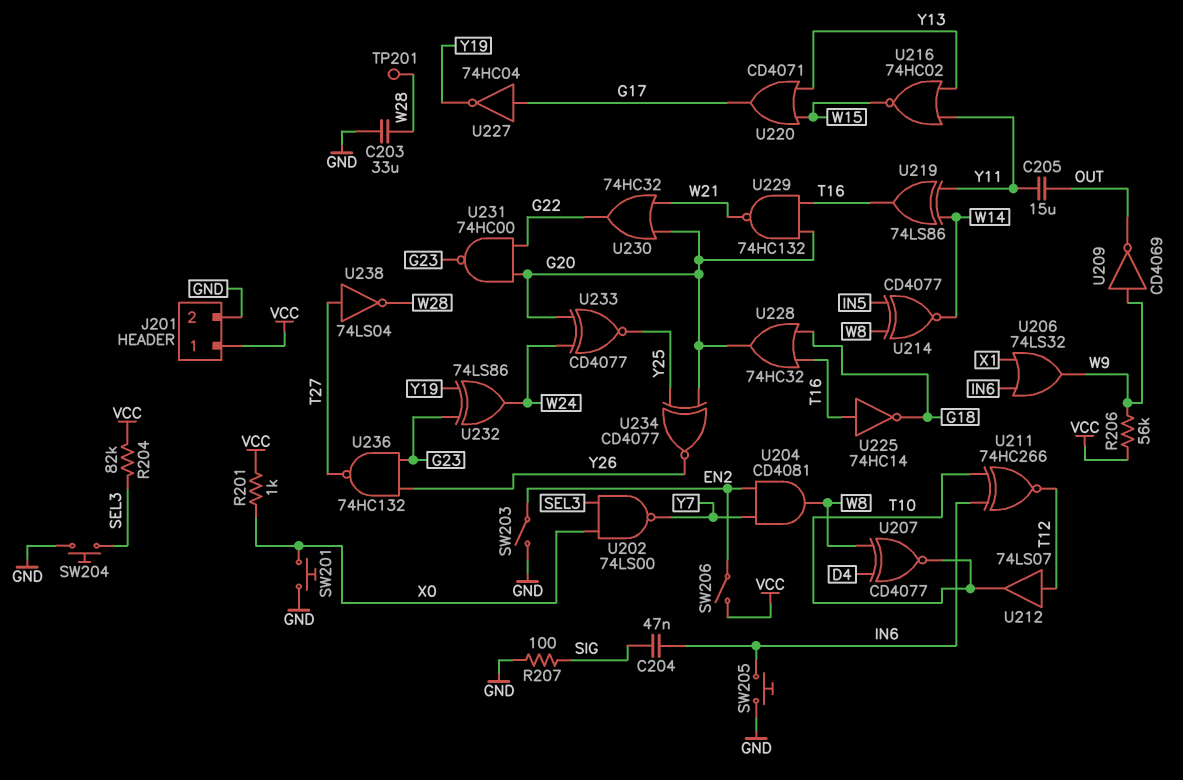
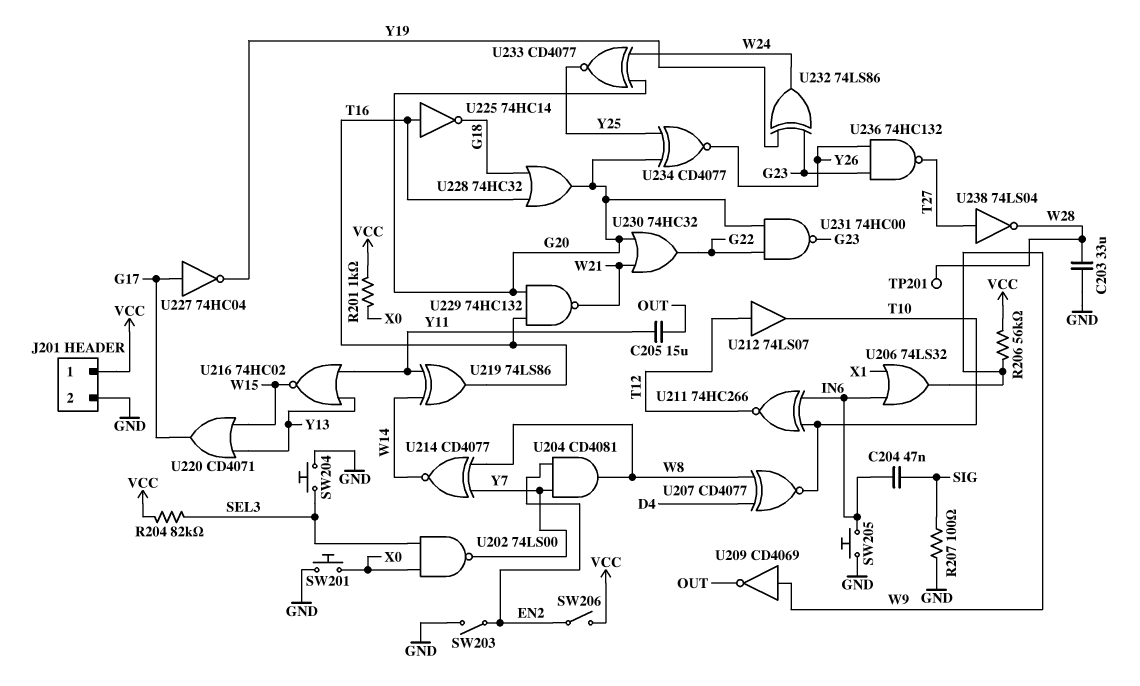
U214: XNOR CD4077 (in IN5, in W8, out W14) -> XNOR CD4077 (in W8, in Y7, out W14)

